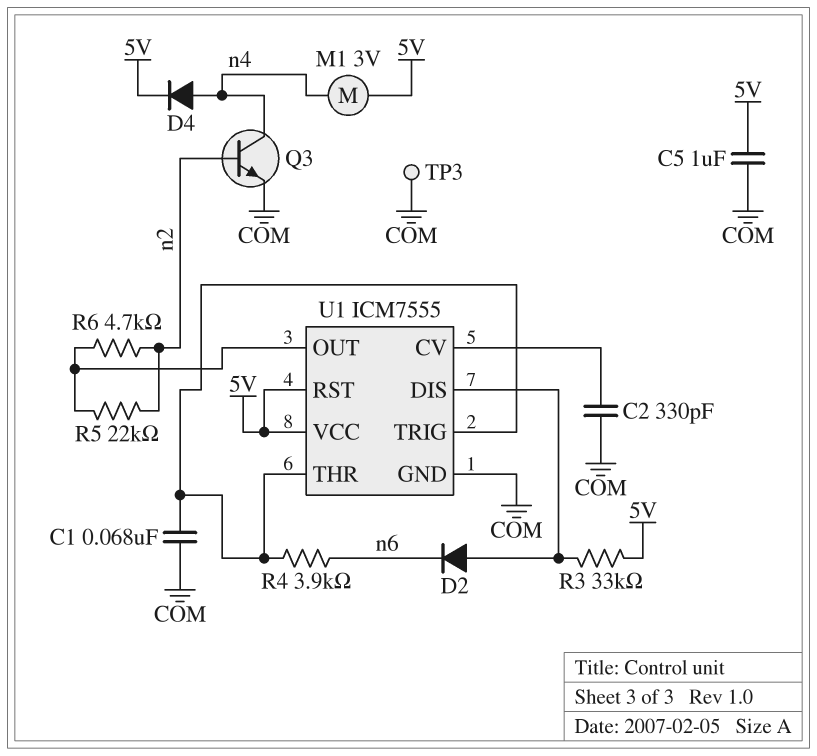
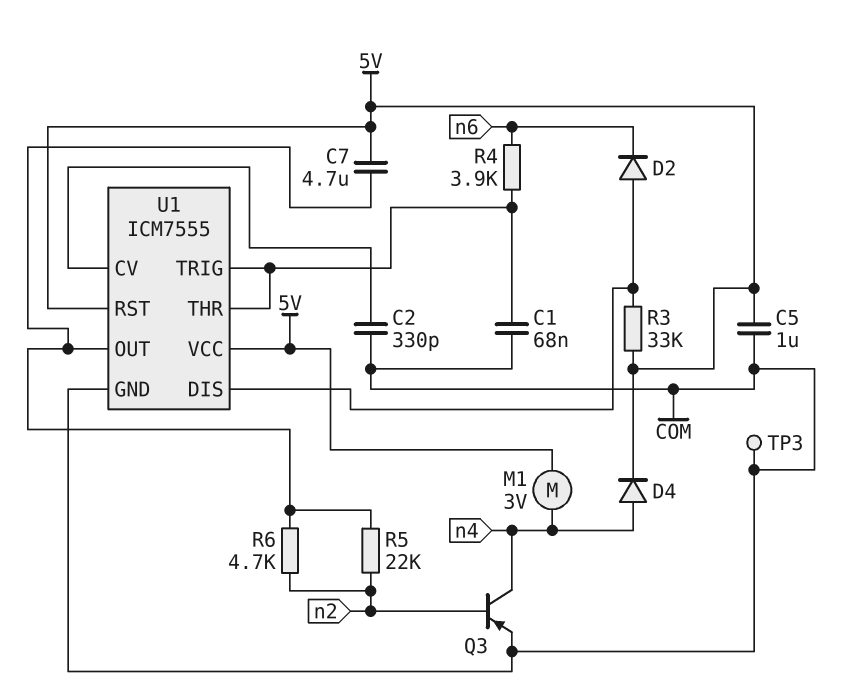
C7: none -> 4.7uF (5V, U1/OUT)
Q3: NPN (B n2, C n4, E COM) -> PNP (B n2, C n4, E COM)

